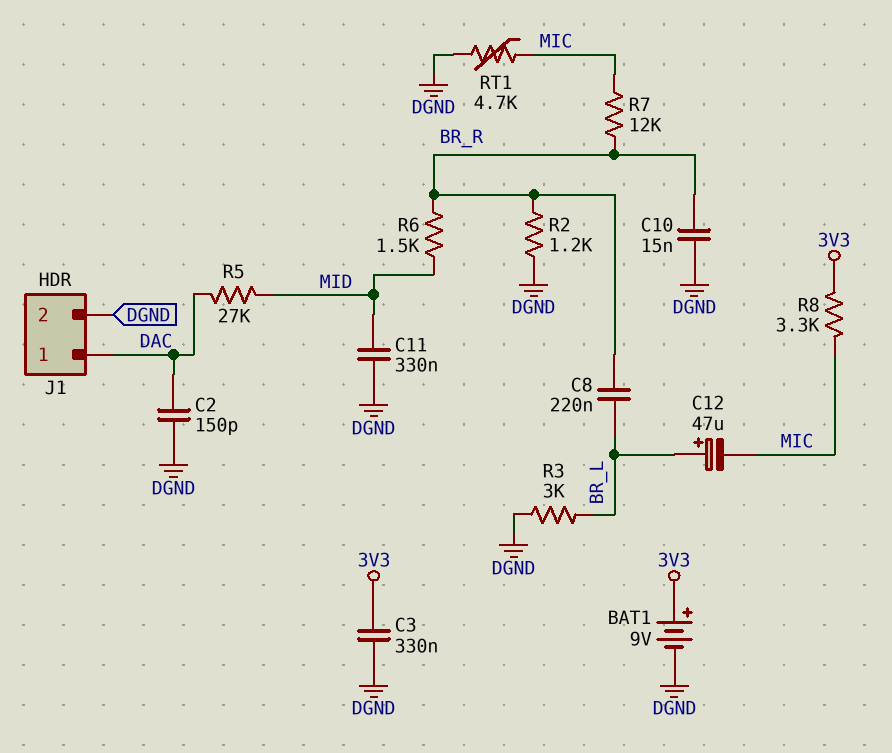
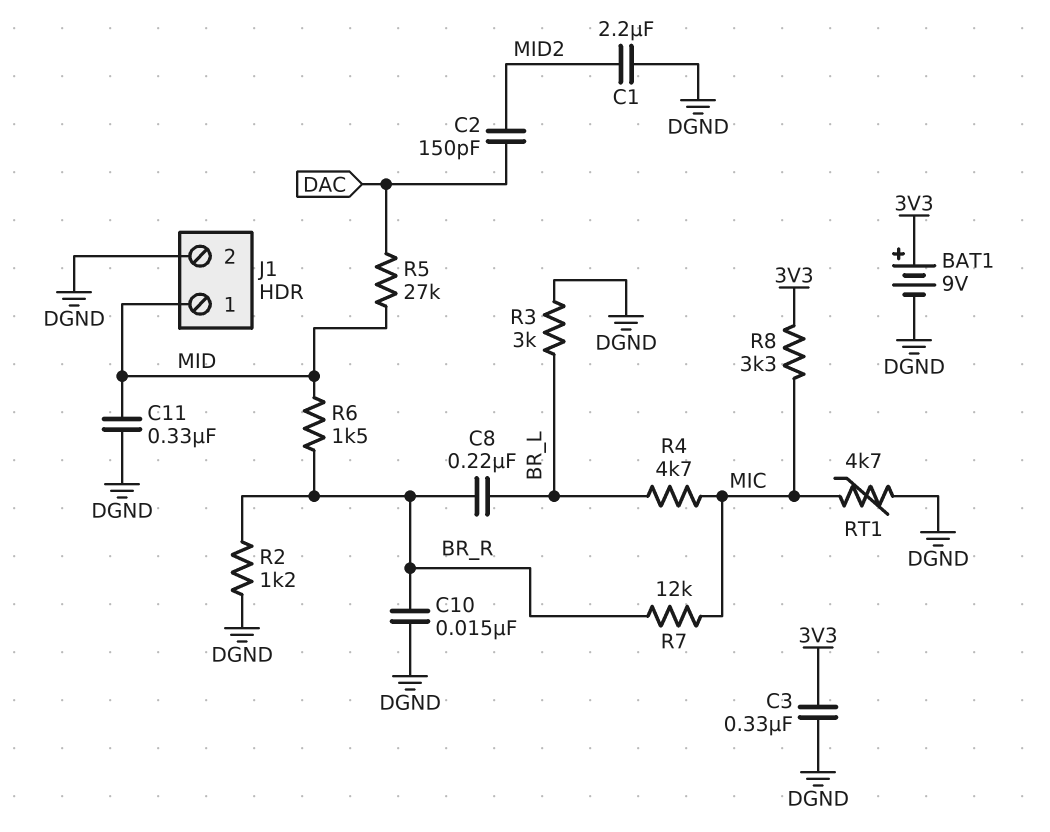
C1: none -> 2.2uF (DGND, MID2)
C2: 150pF (DAC, DGND) -> 150pF (DAC, MID2)
C12: 47uF (plus BR_L, minus MIC) -> none
J1 pin 1: DAC -> MID
R4: none -> 4.7k (BR_L, MIC)

